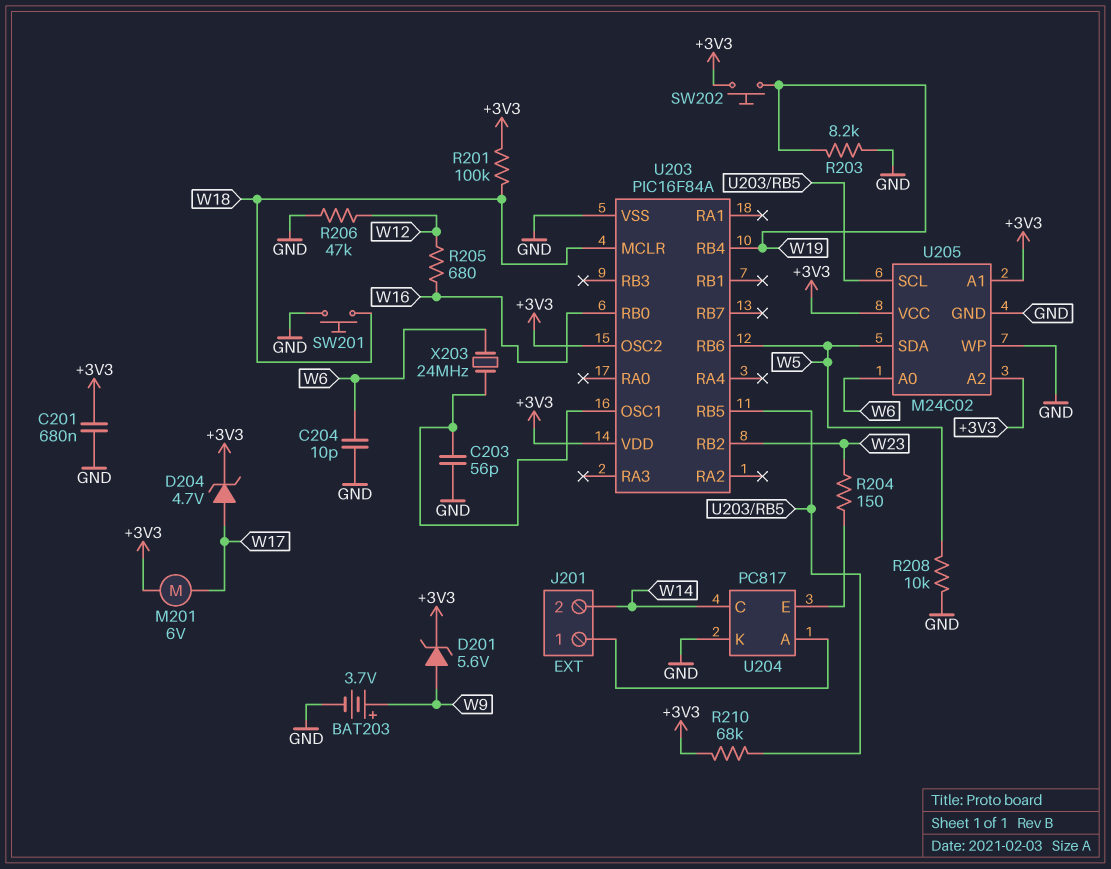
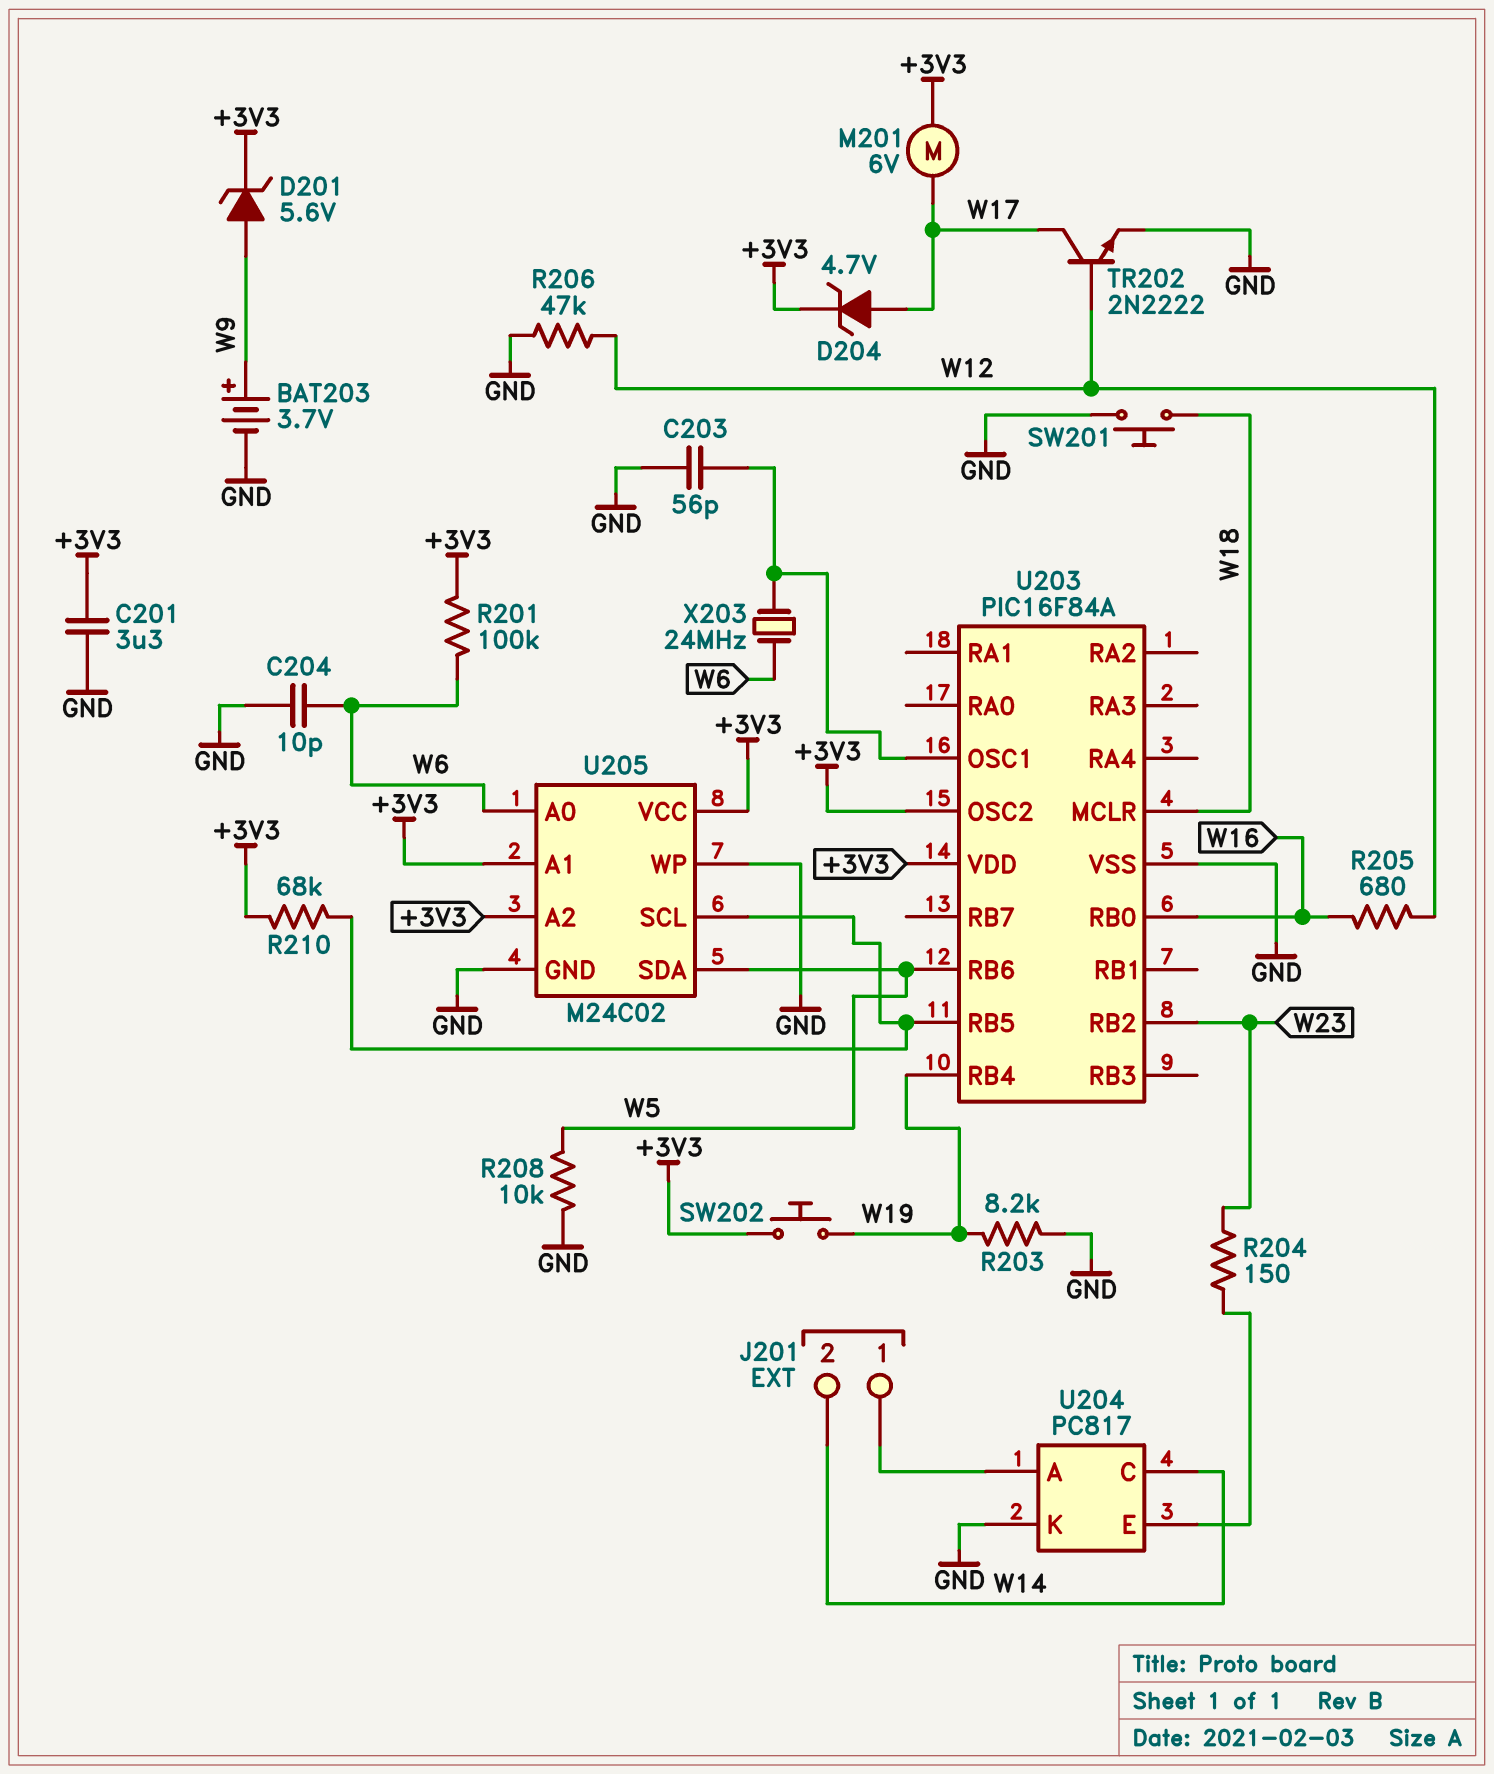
C201: 680nF (+3V3, GND) -> 3.3uF (+3V3, GND)
R201: 100k (+3V3, W18) -> 100k (+3V3, W6)
TR202: none -> NPN 2N2222 (B W12, C W17, E GND)

